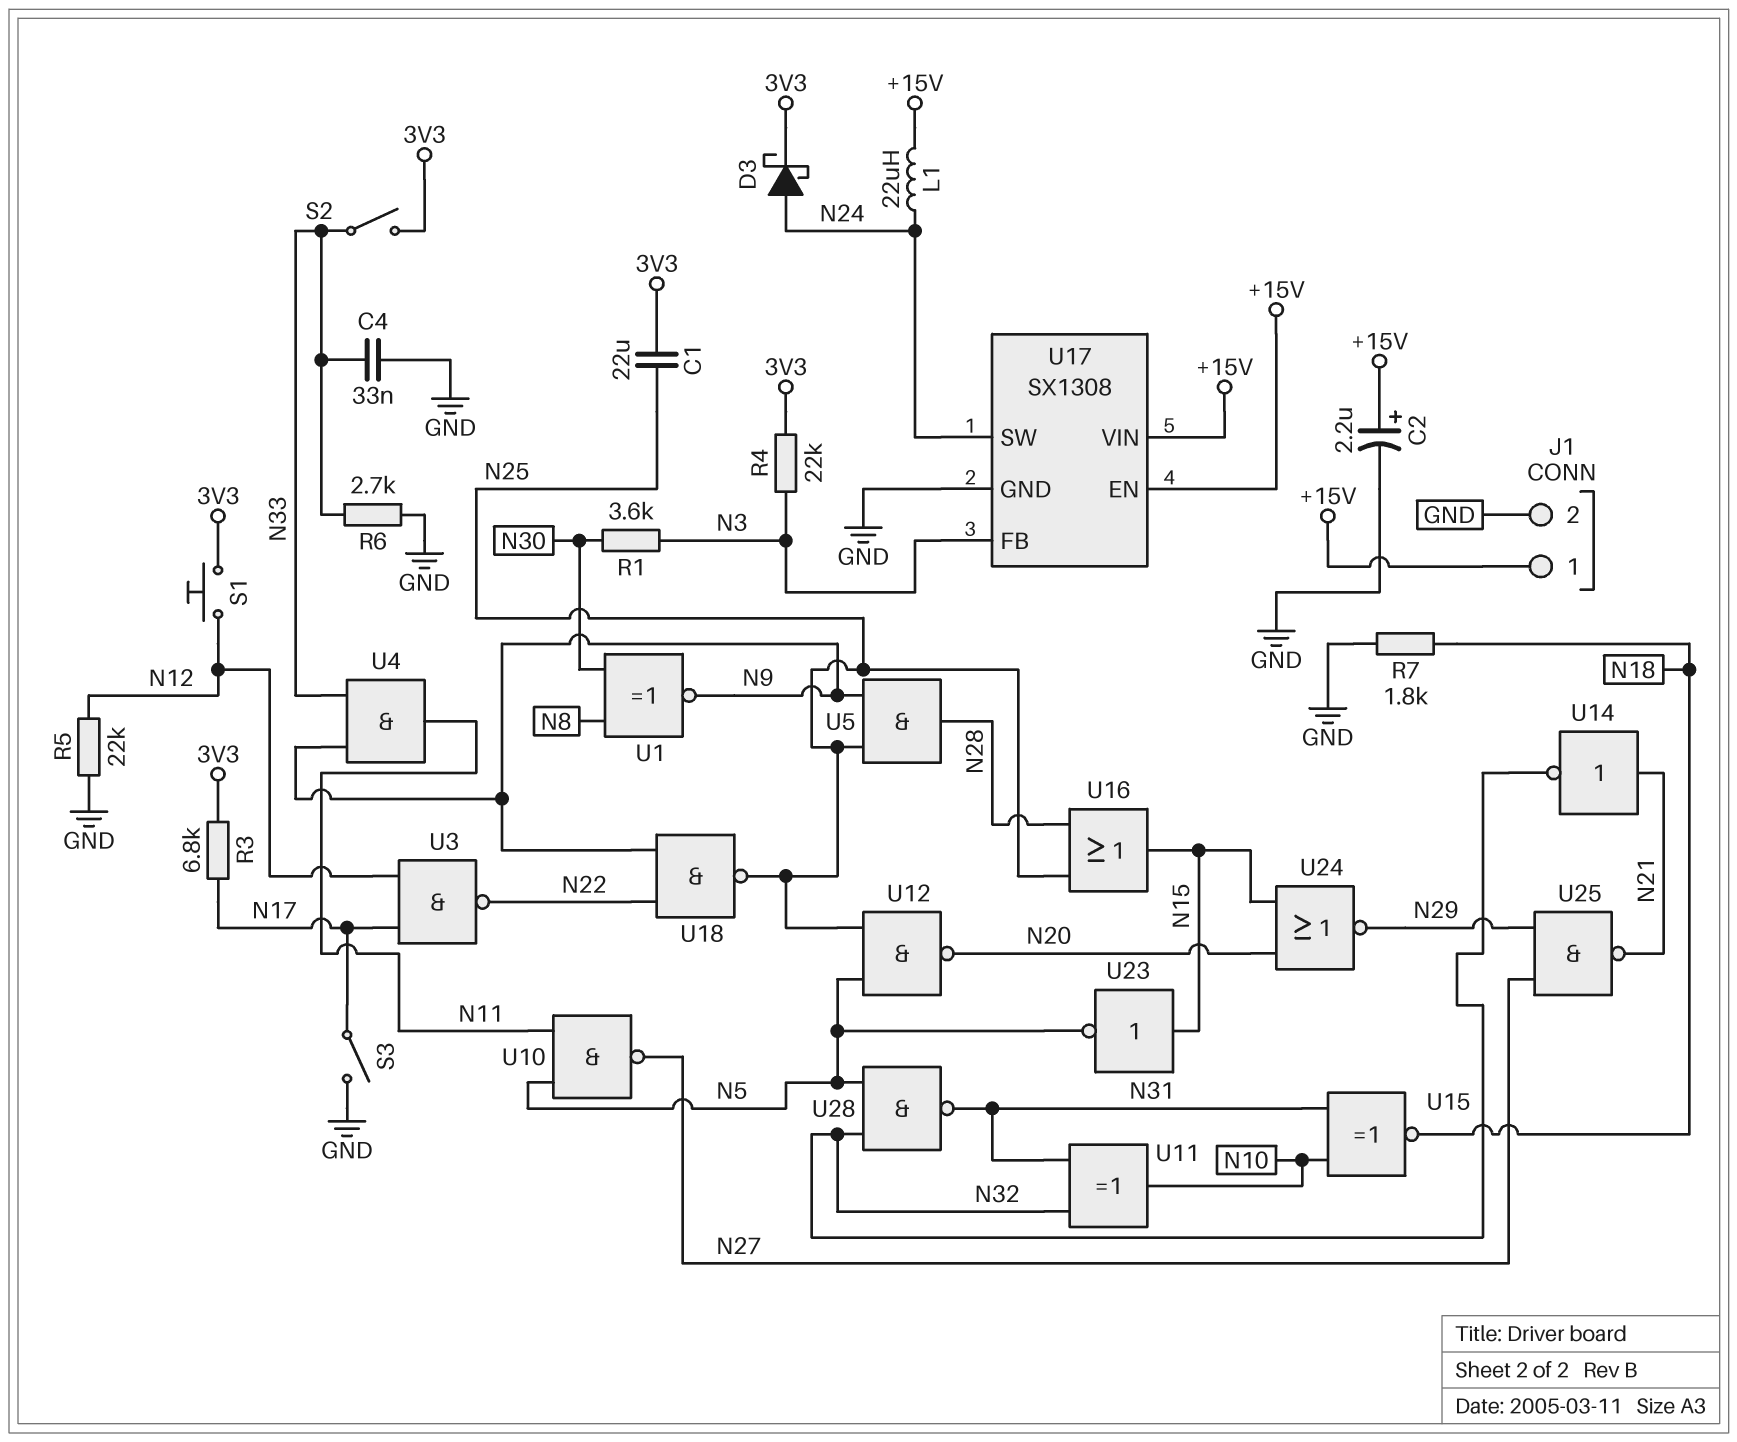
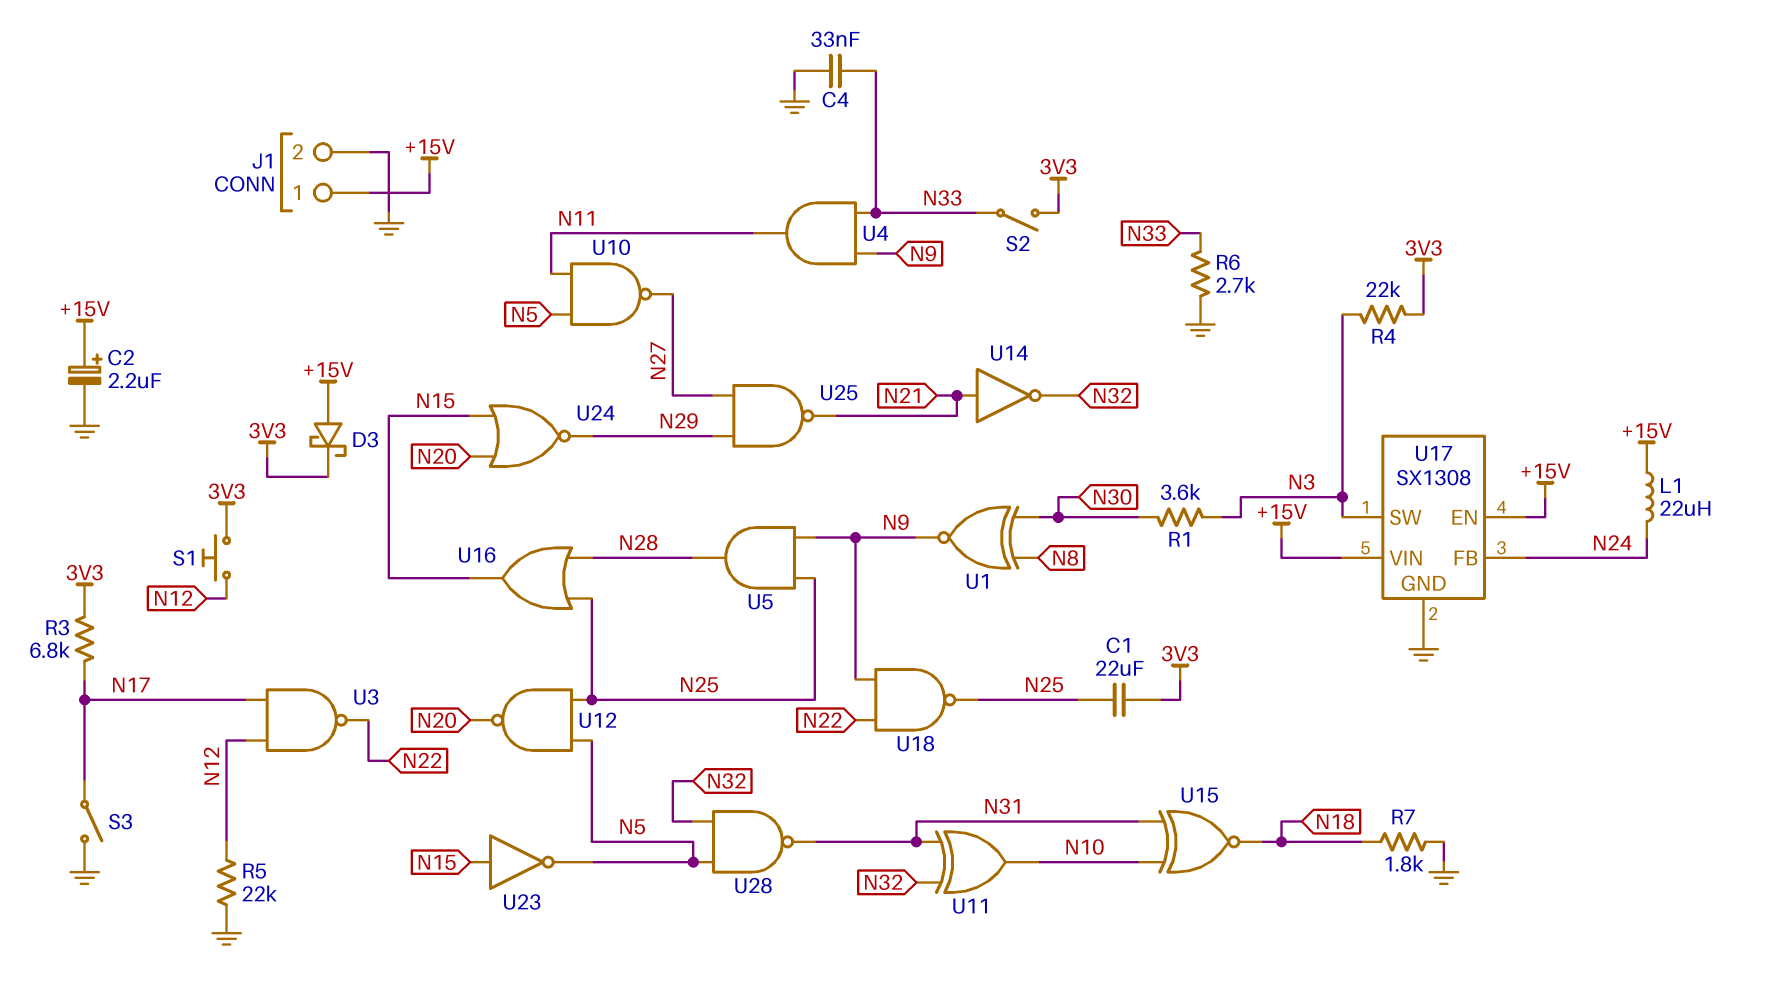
D3: schottky (A N24, K 3V3) -> schottky (A +15V, K 3V3)
U17 pin FB: N3 -> N24
U17 pin SW: N24 -> N3

